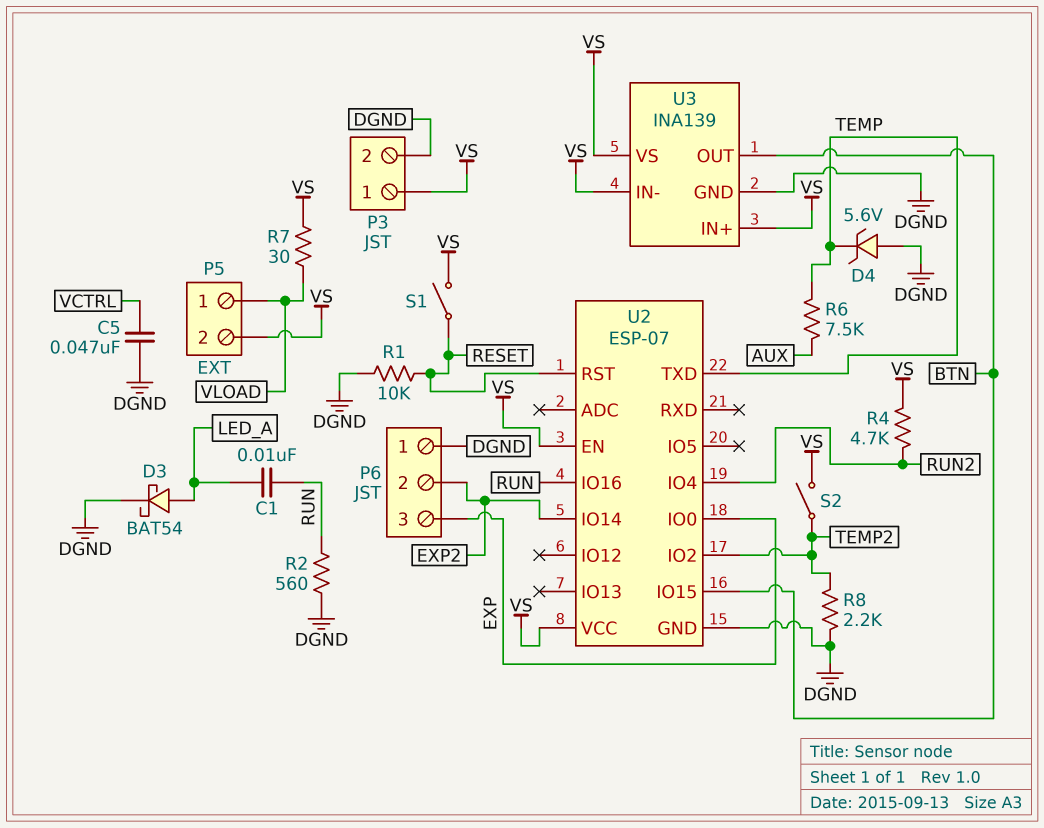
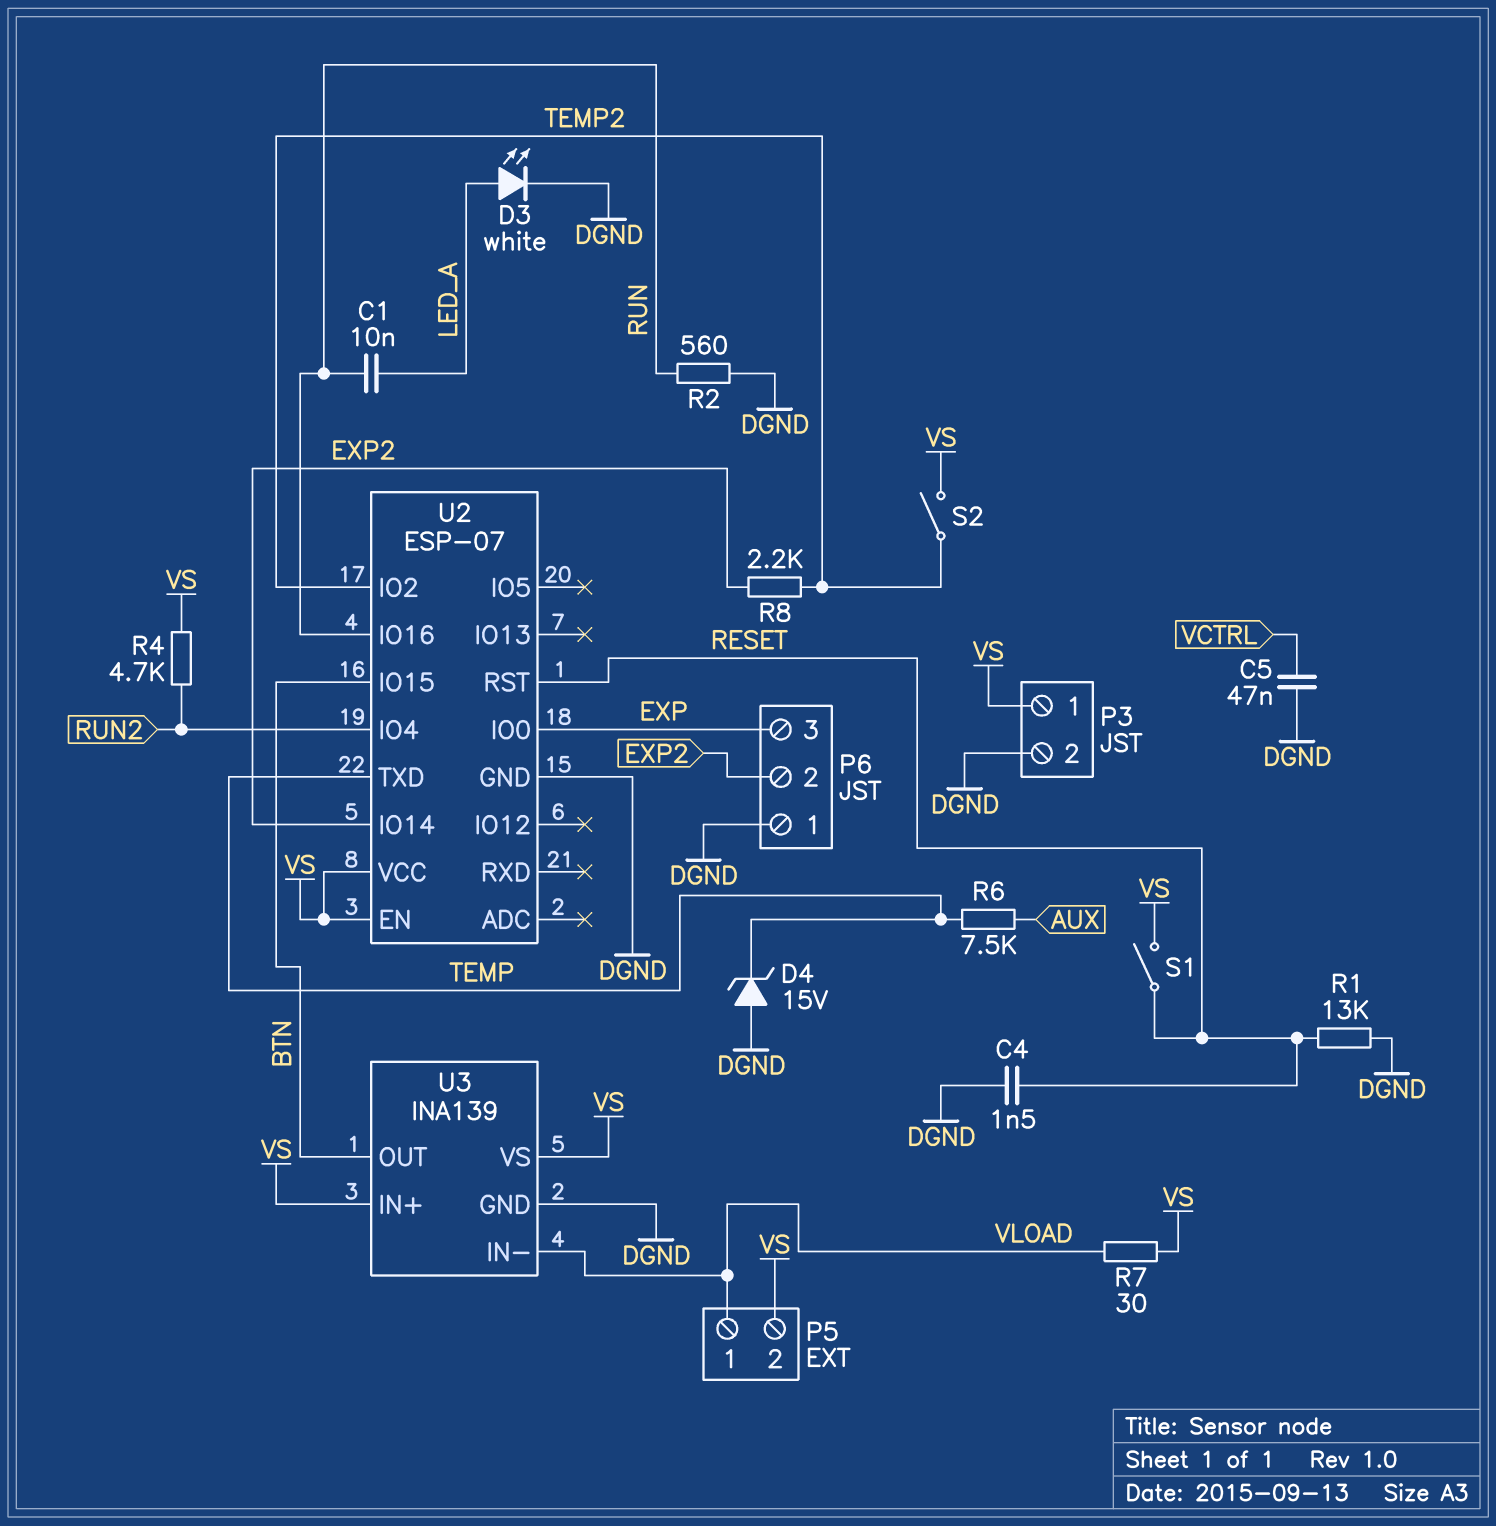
C4: none -> 1.5nF (DGND, RESET)
D3: schottky BAT54 (A LED_A, K DGND) -> LED white (A LED_A, K DGND)
D4: zener 5.6V (A DGND, K TEMP) -> zener 15V (A DGND, K TEMP)
R1: 10k (DGND, RESET) -> 13k (DGND, RESET)
R8: 2.2k (DGND, TEMP2) -> 2.2k (EXP2, TEMP2)
U3 pin IN-: VS -> VLOAD

